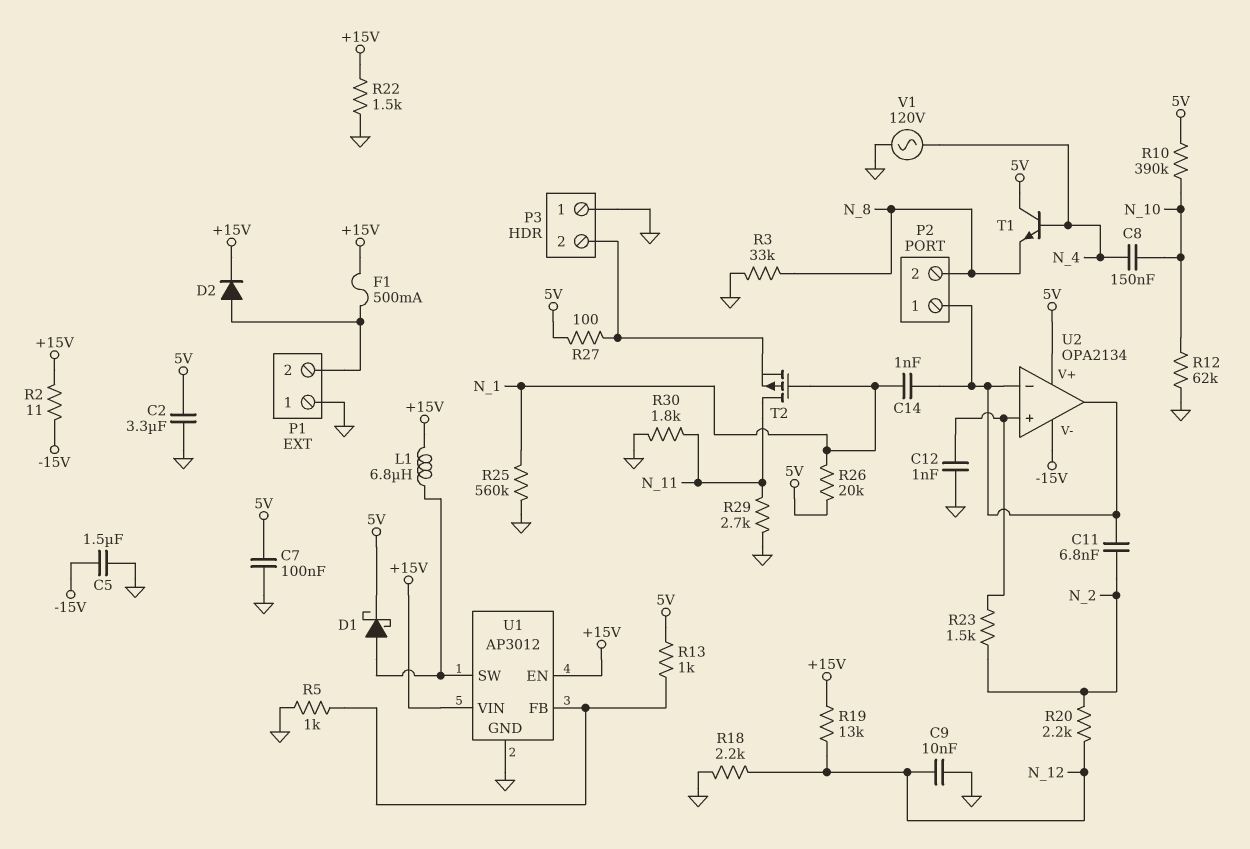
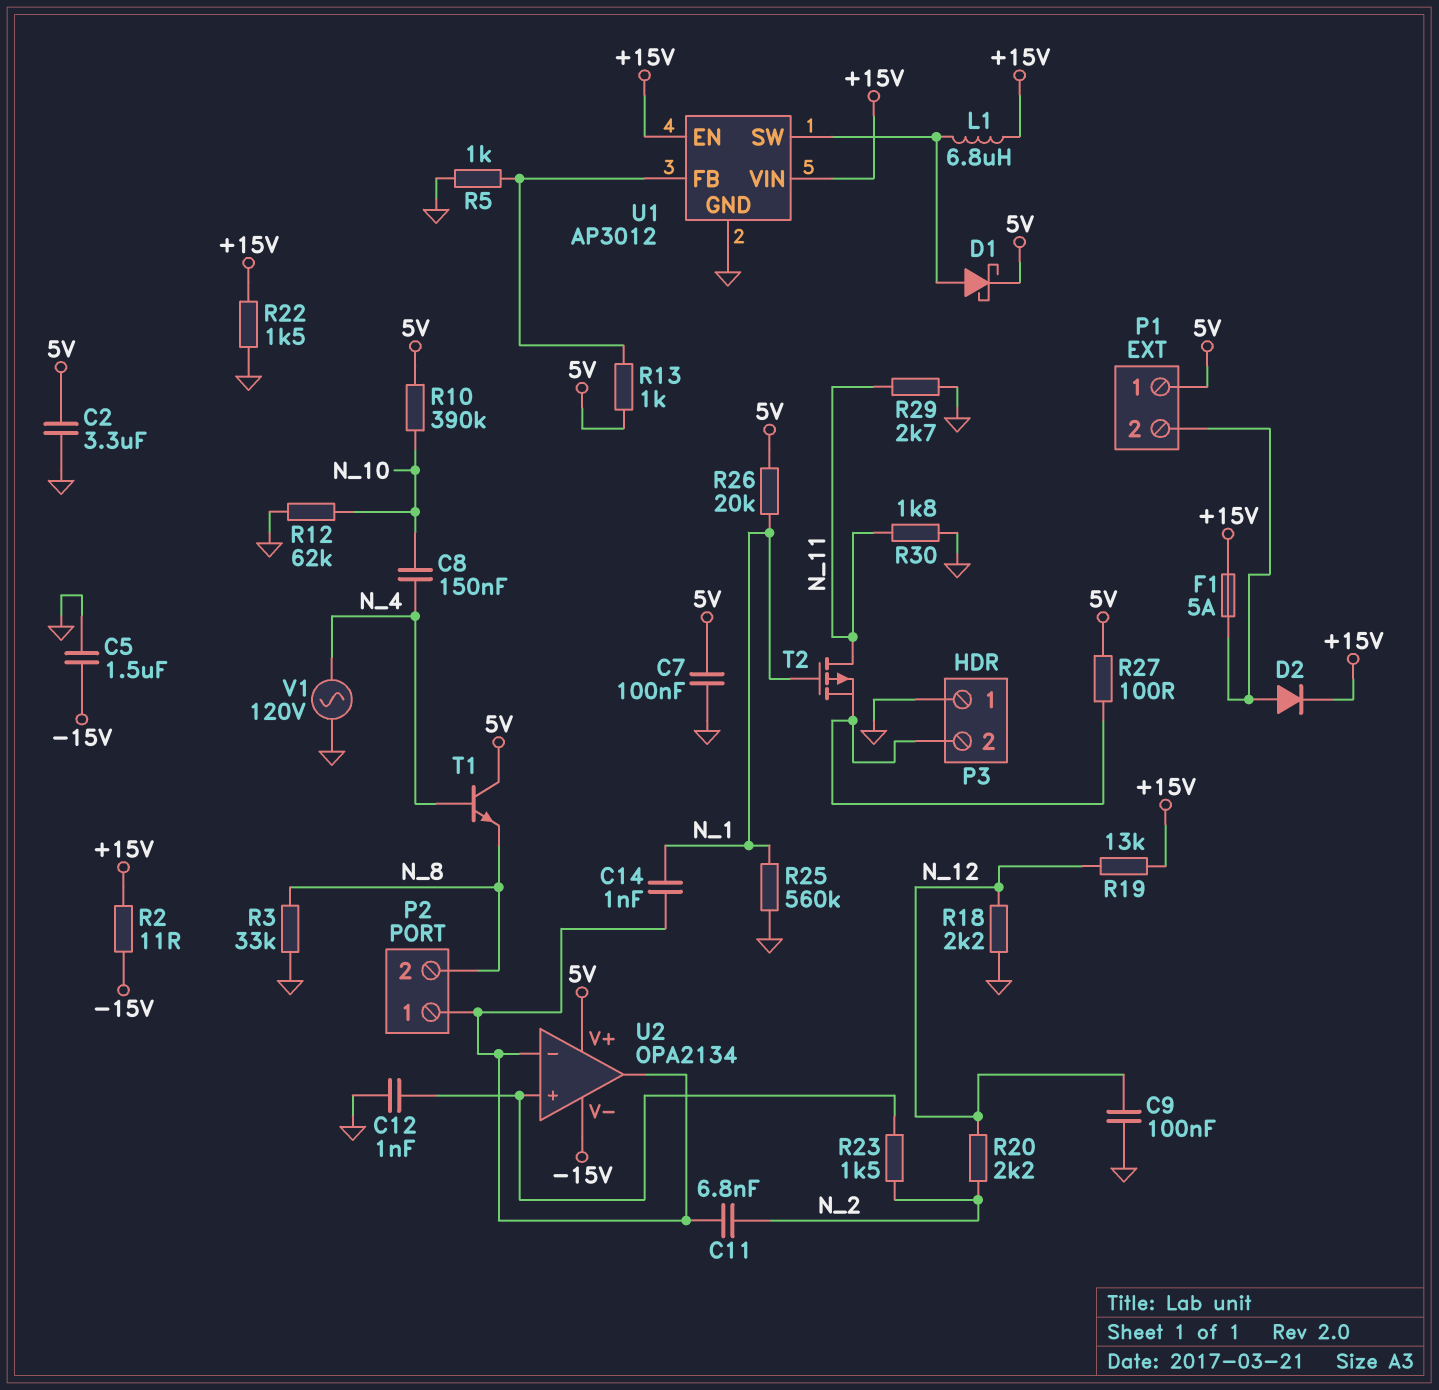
C9: 10nF (GND, N_12) -> 100nF (GND, N_12)
F1: 500mA (+15V, P1/2) -> 5A (+15V, P1/2)
P1 pin 1: GND -> 5V

